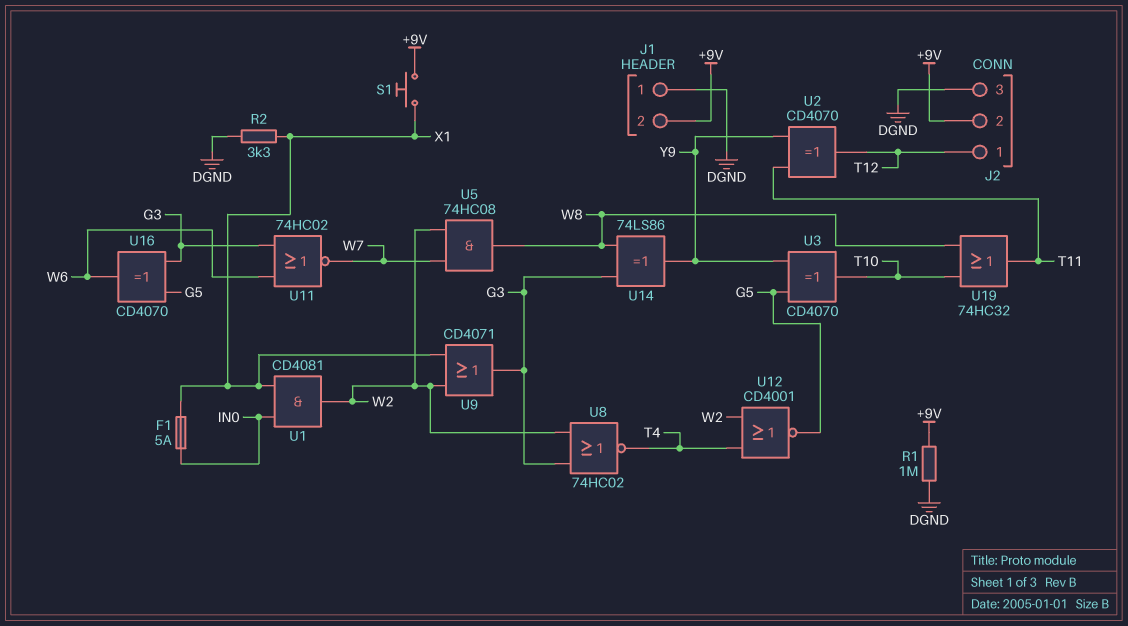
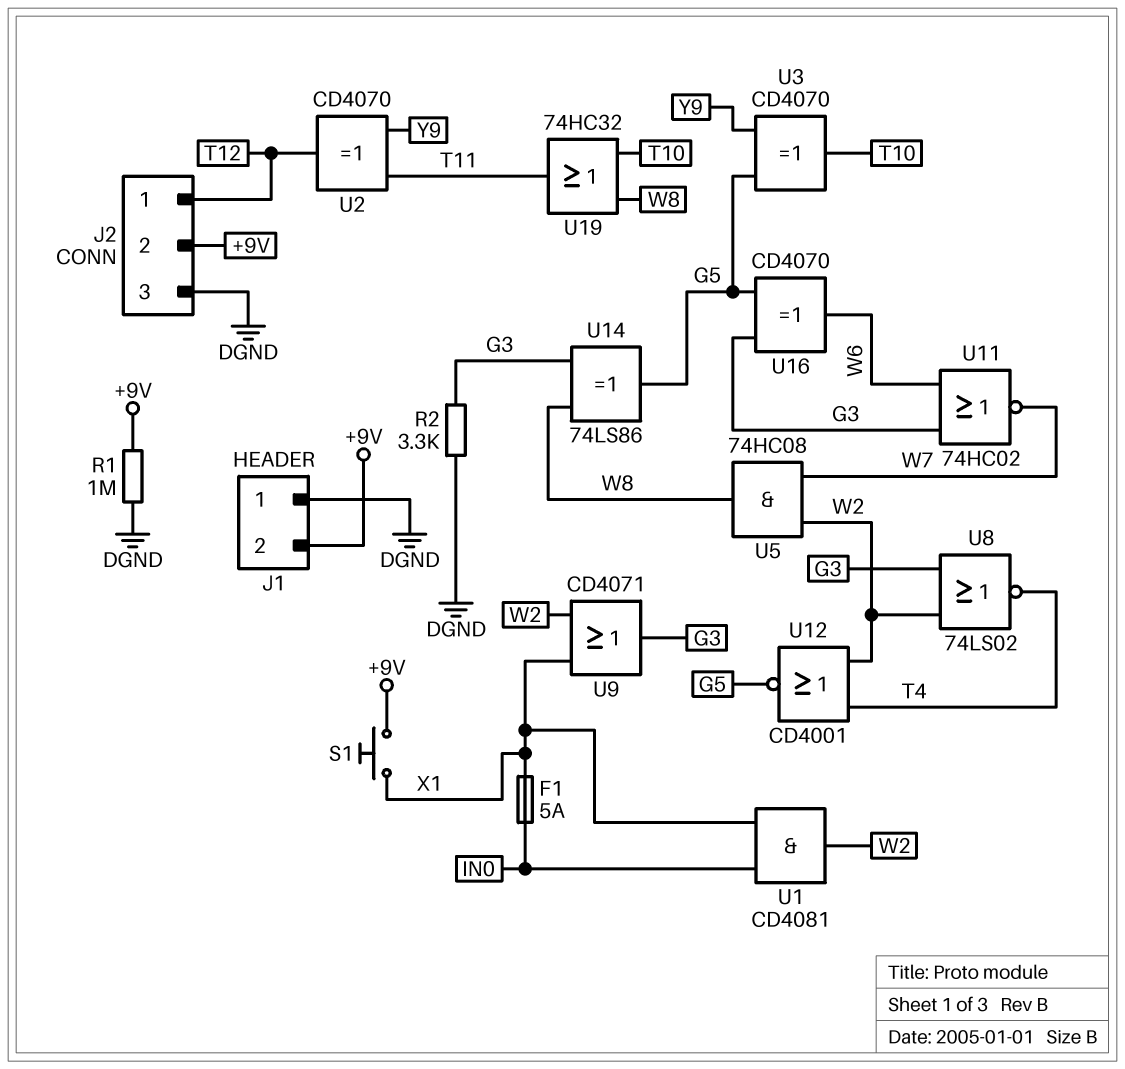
R2: 3.3k (DGND, X1) -> 3.3k (DGND, G3)
U8: NOR 74HC02 (in G3, in W2, out T4) -> NOR 74LS02 (in G3, in W2, out T4)
U14: XOR 74LS86 (in G3, in W8, out Y9) -> XOR 74LS86 (in G3, in W8, out G5)

